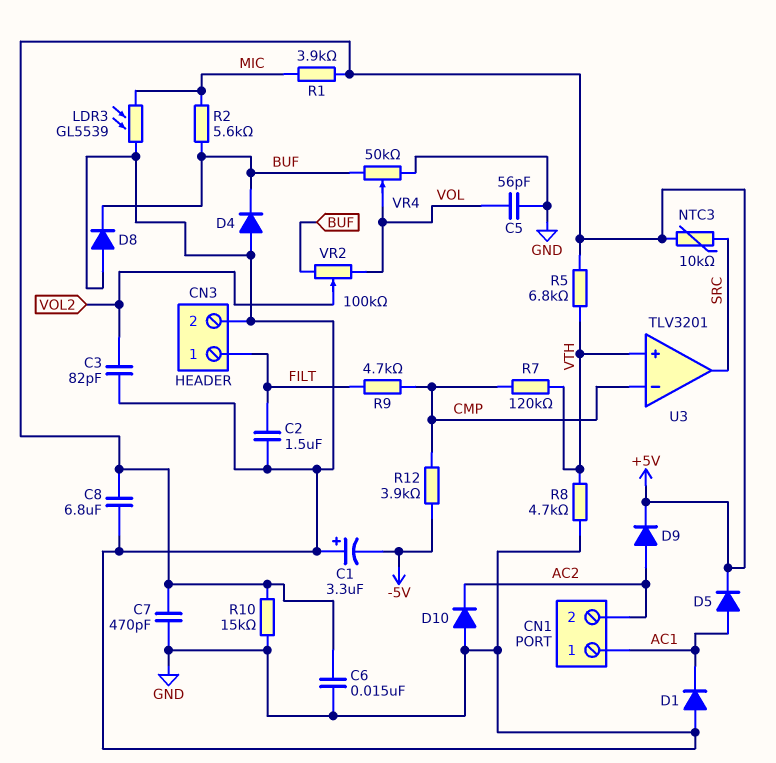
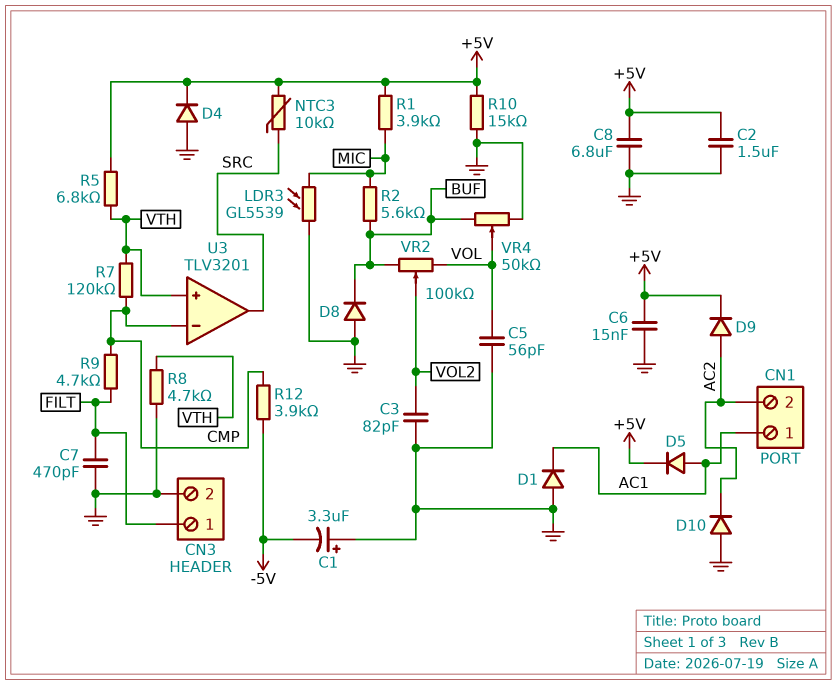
C2: 1.5uF (FILT, GND) -> 1.5uF (+5V, GND)
C7: 470pF (+5V, GND) -> 470pF (FILT, GND)
D4: diode (A GND, K BUF) -> diode (A GND, K +5V)

